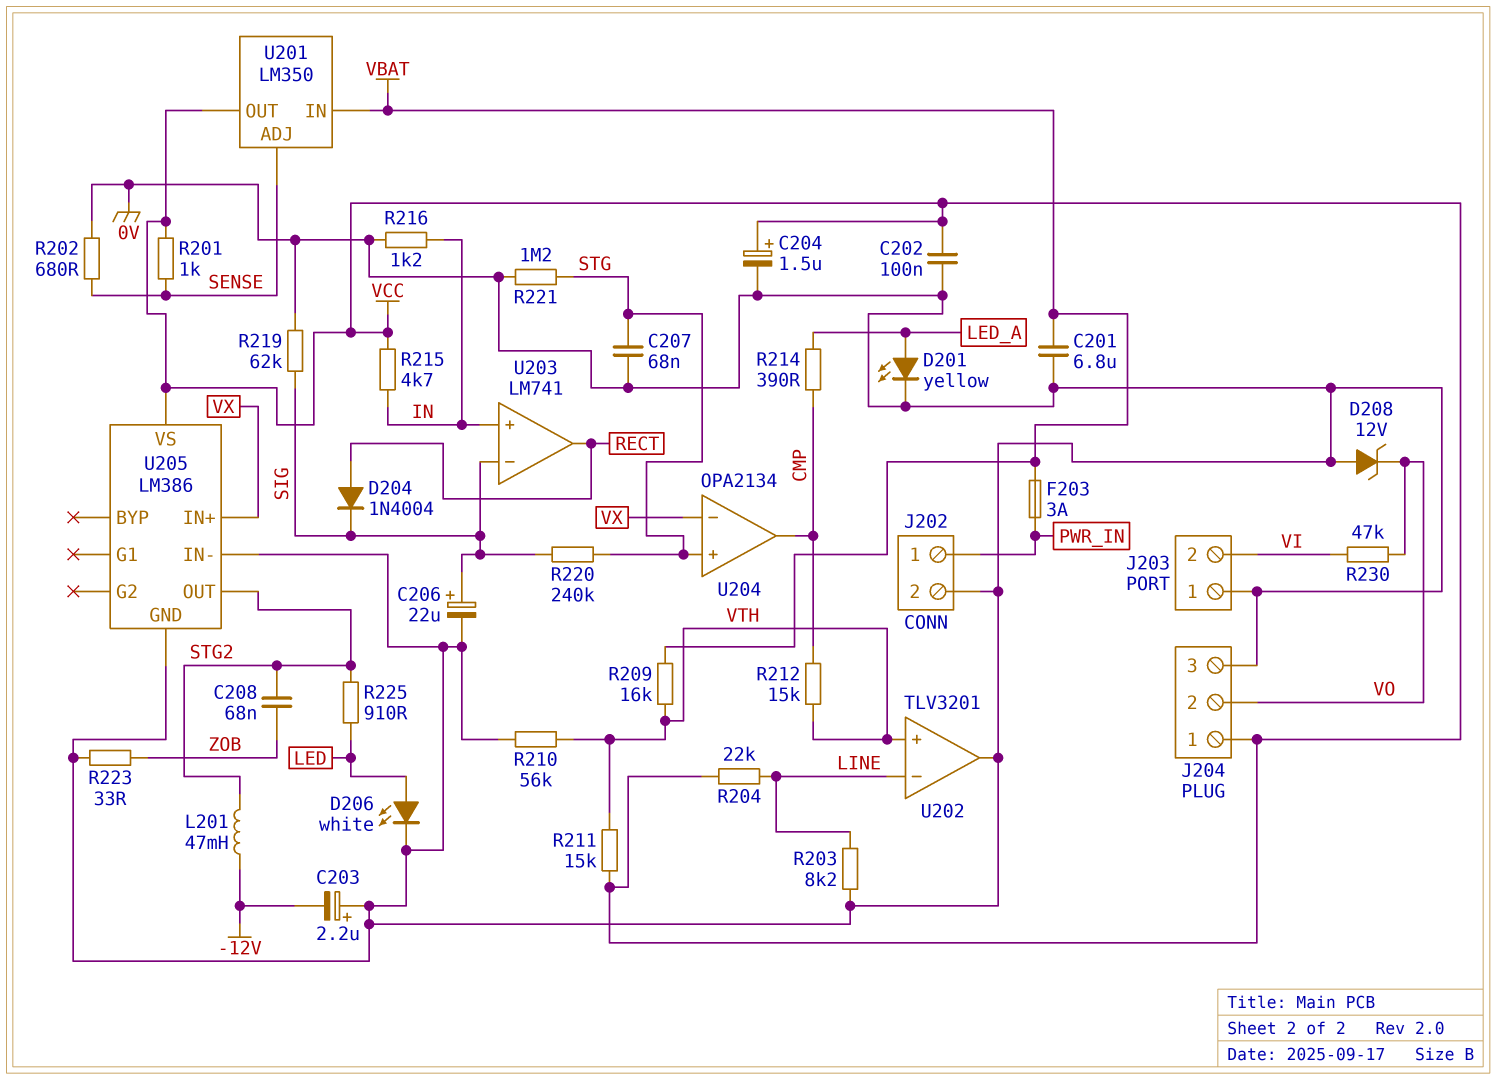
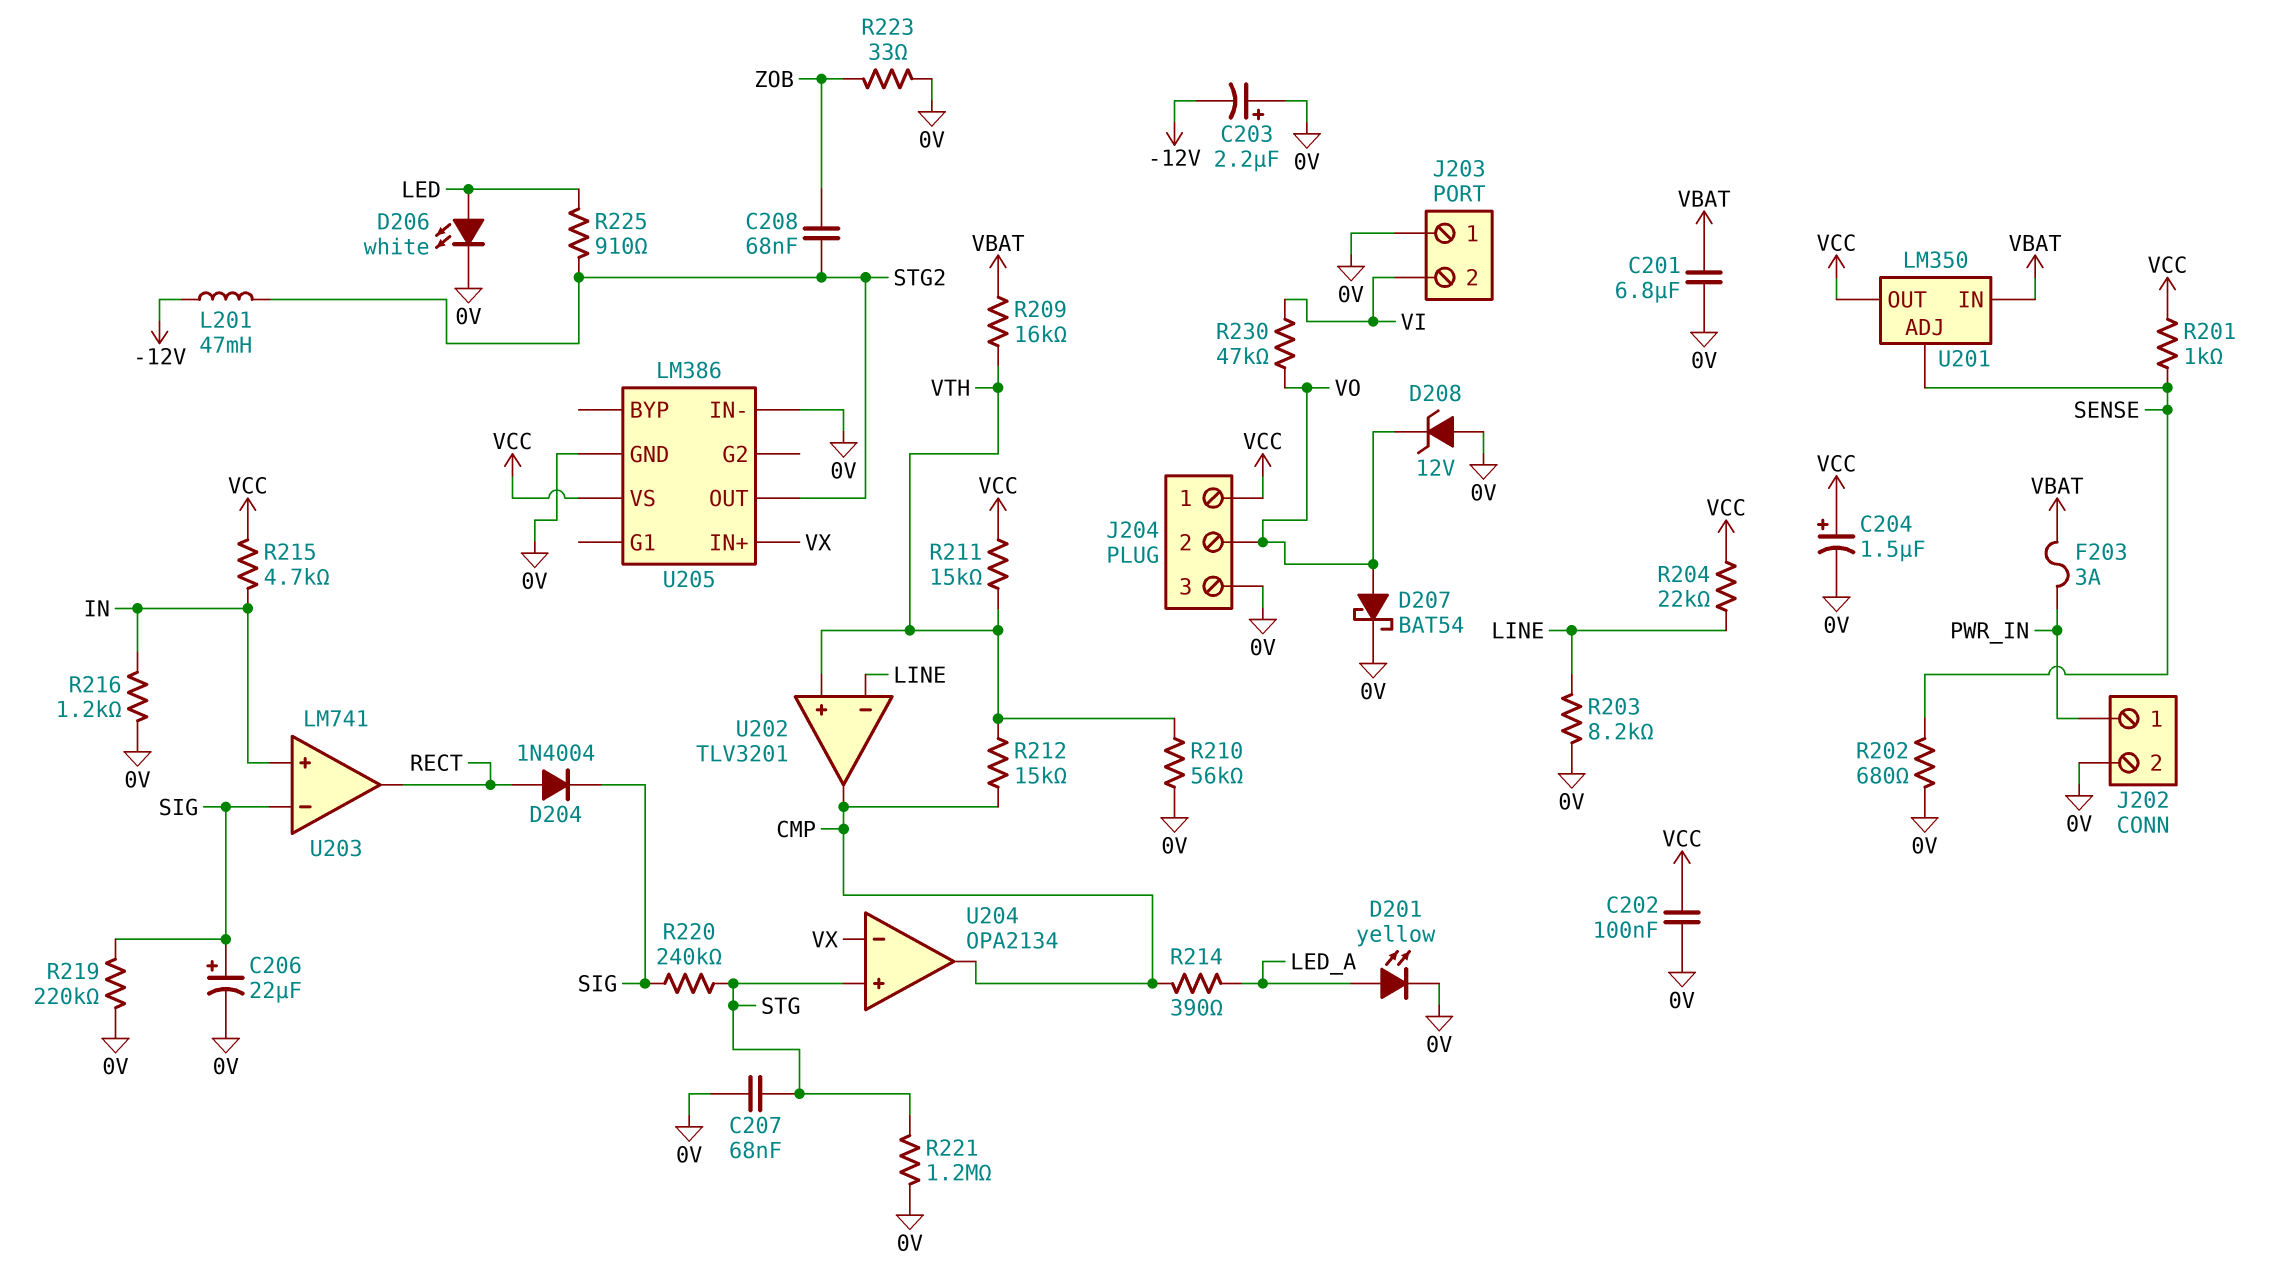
D207: none -> schottky BAT54 (A VO, K 0V)
R219: 62k (0V, SIG) -> 220k (0V, SIG)
U202 pin out: 0V -> CMP

